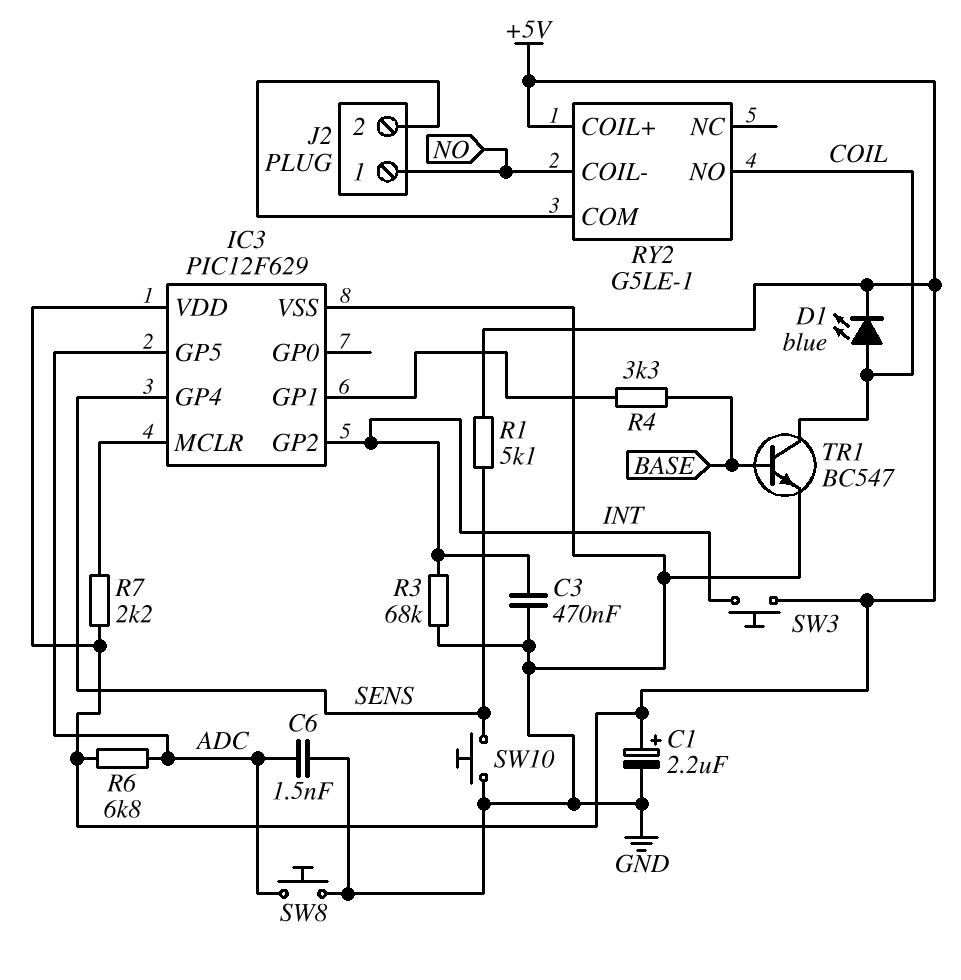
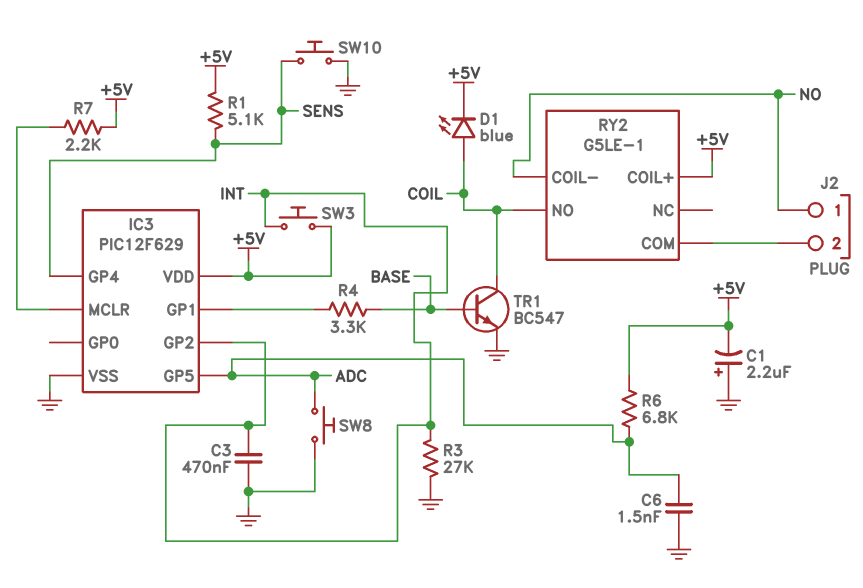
C1: 2.2uF (plus +5V, minus GND) -> 2.2uF (plus GND, minus +5V)
R3: 68k (GND, INT) -> 27k (GND, INT)

